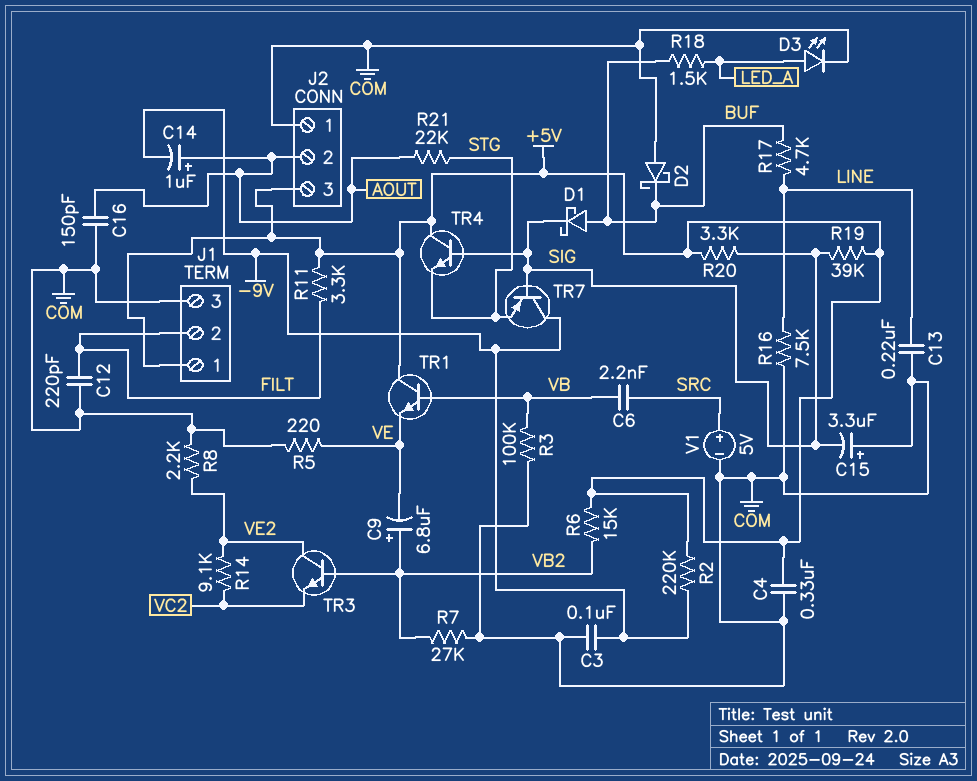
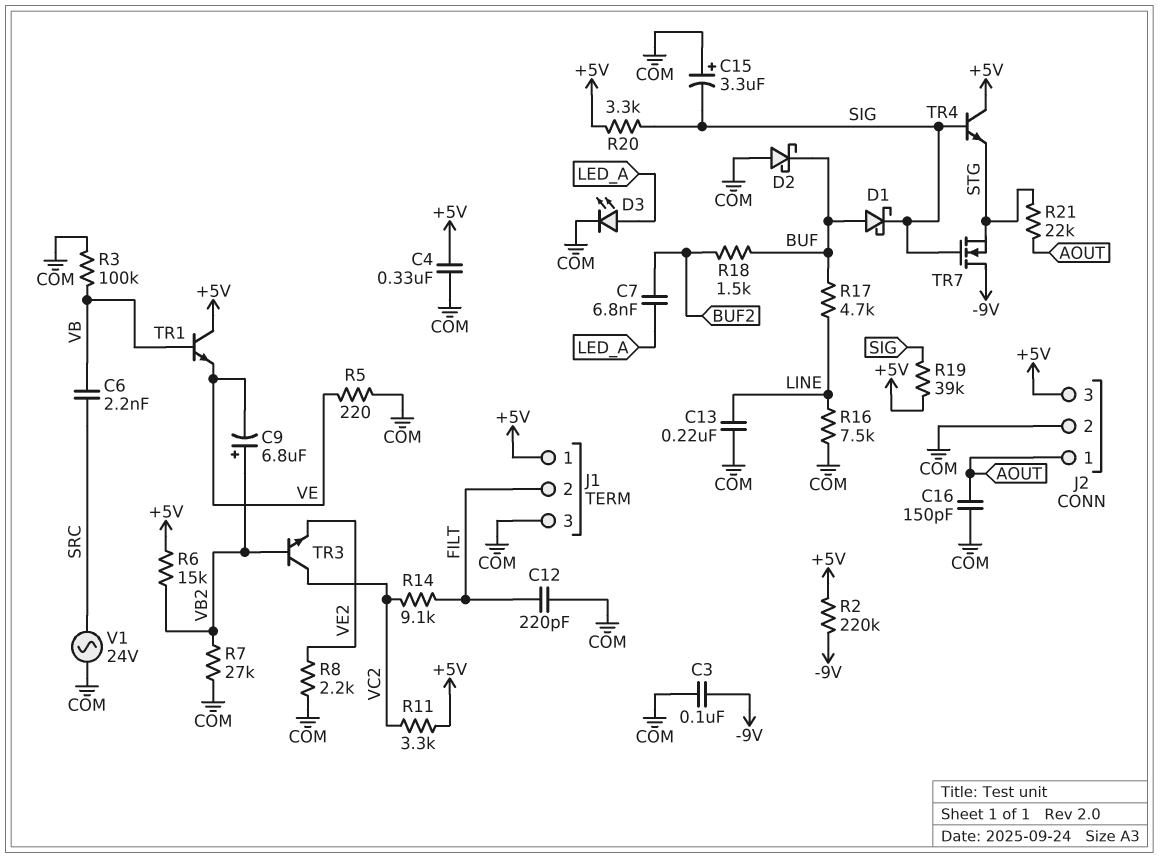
C7: none -> 6.8nF (BUF2, LED_A)
C14: 1uF (plus AOUT, minus -9V) -> none
J2 pin 1: COM -> AOUT
J2 pin 2: AOUT -> COM
R11: 3.3k (+5V, FILT) -> 3.3k (+5V, VC2)
R14: 9.1k (VC2, VE2) -> 9.1k (FILT, VC2)
R18: 1.5k (BUF, LED_A) -> 1.5k (BUF, BUF2)
TR3: NPN (B VB2, C VE2, E VC2) -> NPN (B VB2, C VC2, E VE2)
TR7: PNP (B SIG, C -9V, E STG) -> NMOS (G SIG, D -9V, S STG)
V1: 5V (plus SRC, minus COM) -> AC 24V (COM, SRC)

